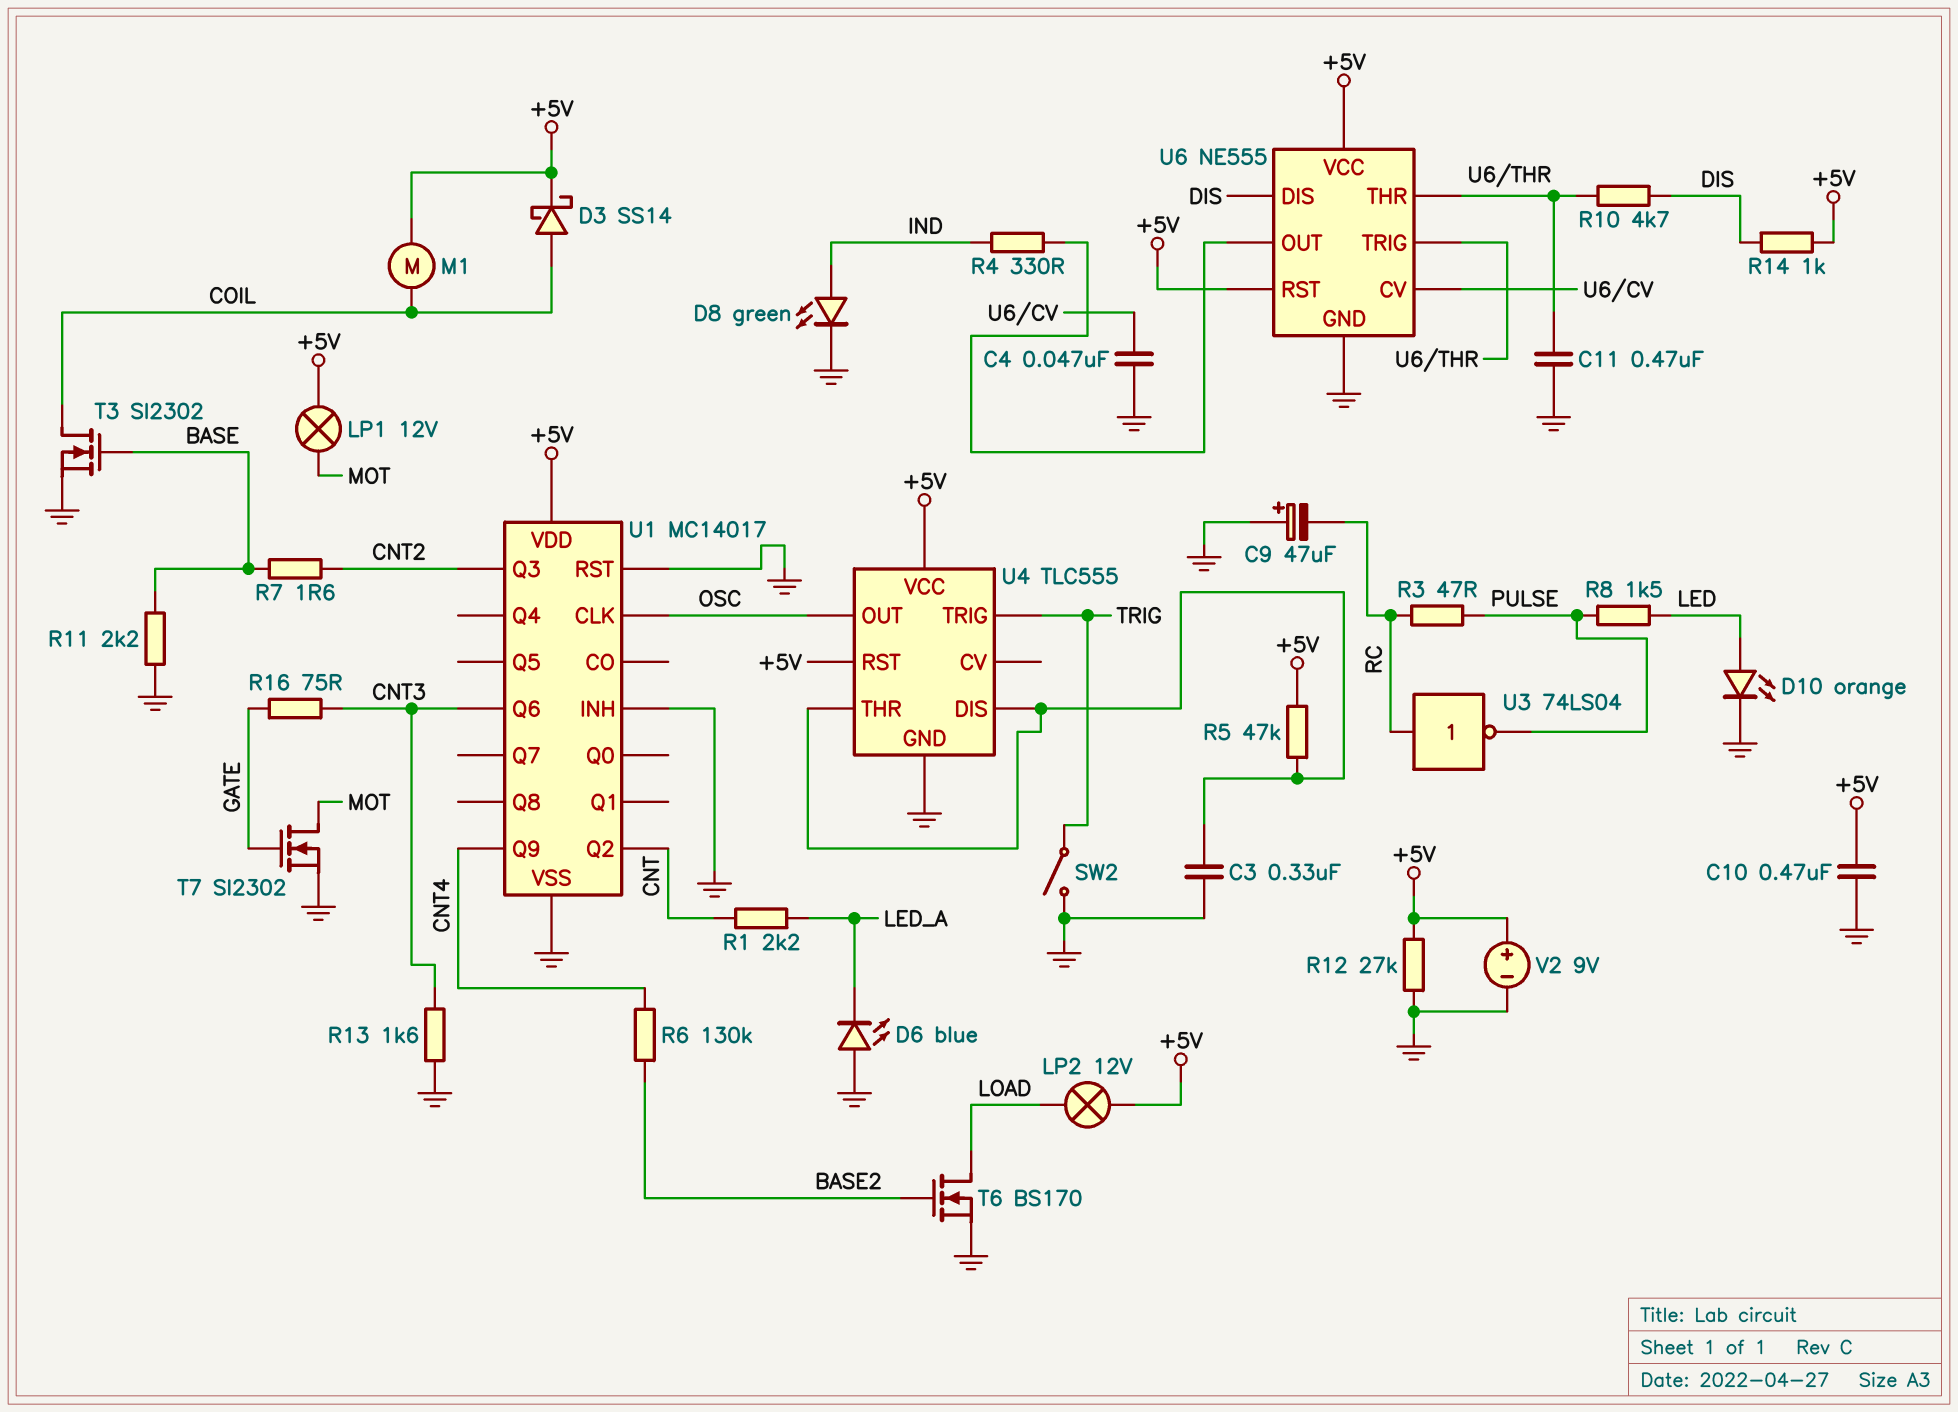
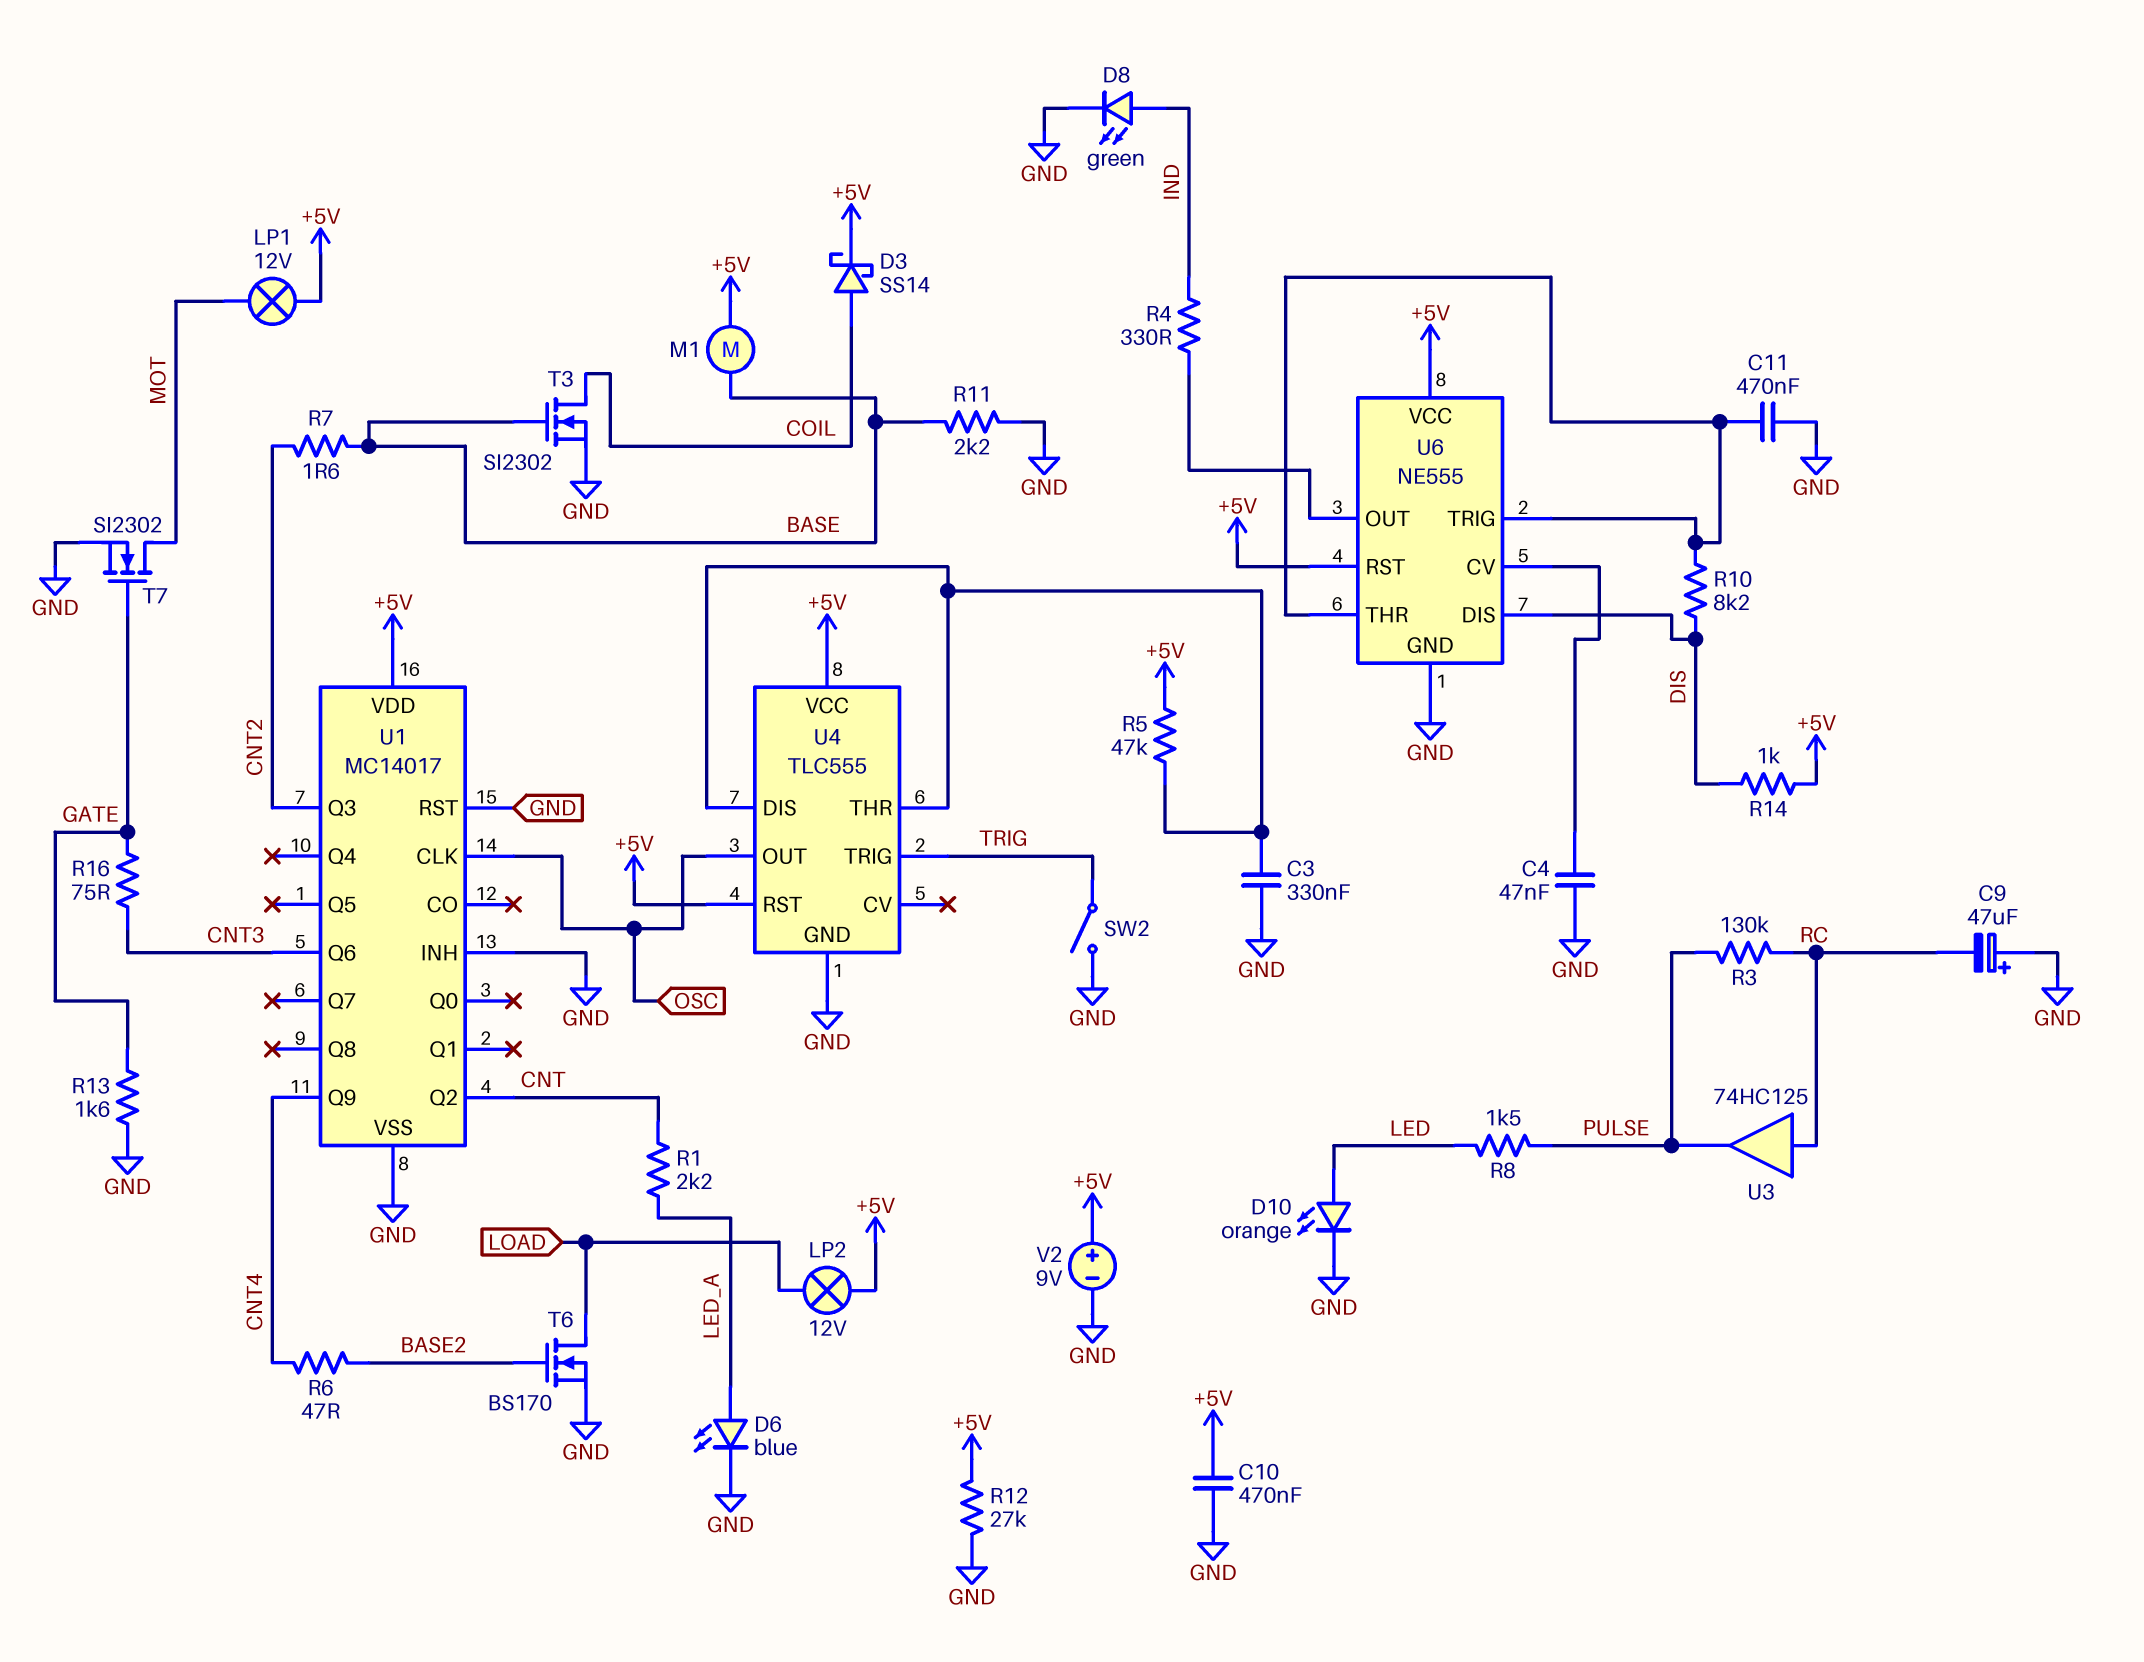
D6: LED blue (A GND, K LED_A) -> LED blue (A LED_A, K GND)
M1: motor (+5V, COIL) -> motor (+5V, BASE)
R3: 47 (PULSE, RC) -> 130k (PULSE, RC)
R6: 130k (BASE2, CNT4) -> 47 (BASE2, CNT4)
R10: 4.7k (DIS, U6/THR) -> 8.2k (DIS, U6/THR)
R13: 1.6k (CNT3, GND) -> 1.6k (GATE, GND)
U3: NOT 74LS04 (in RC, out PULSE) -> buffer 74HC125 (in RC, out PULSE)

